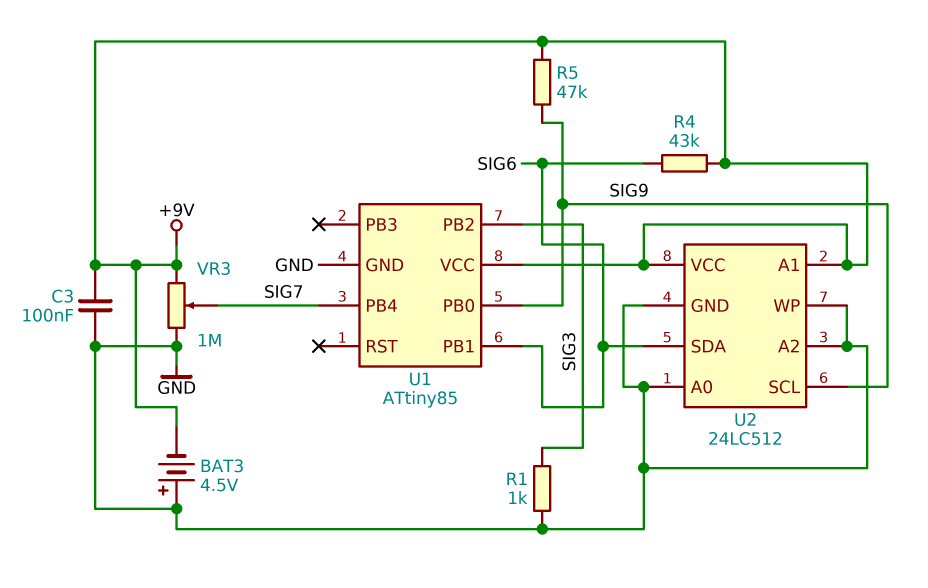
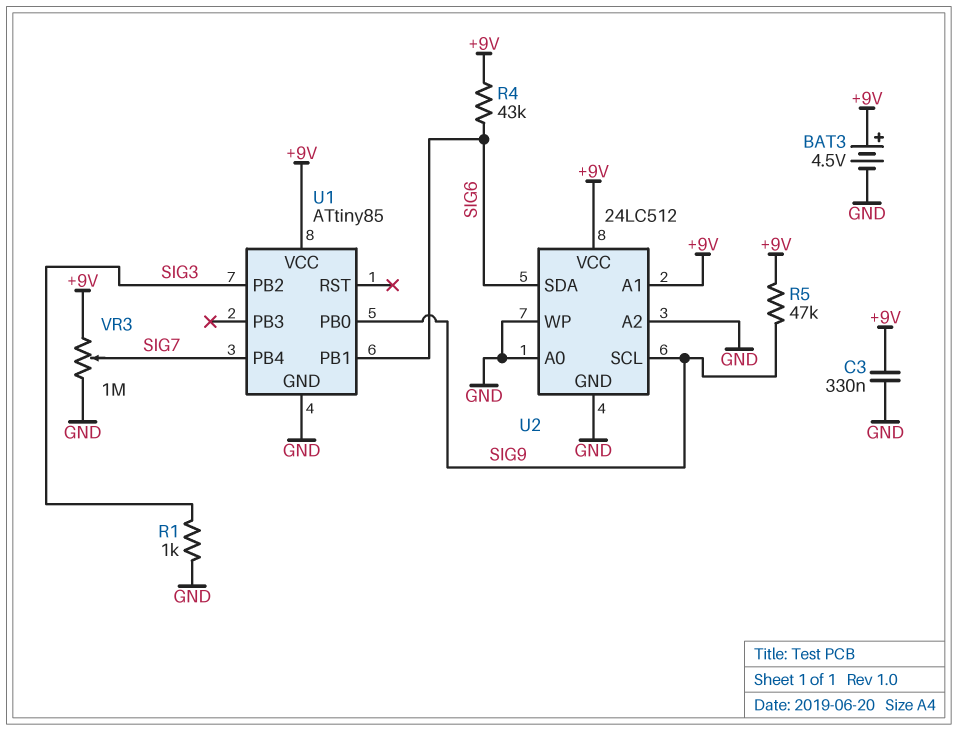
BAT3: 4.5V (plus GND, minus +9V) -> 4.5V (plus +9V, minus GND)
C3: 100nF (+9V, GND) -> 330nF (+9V, GND)

